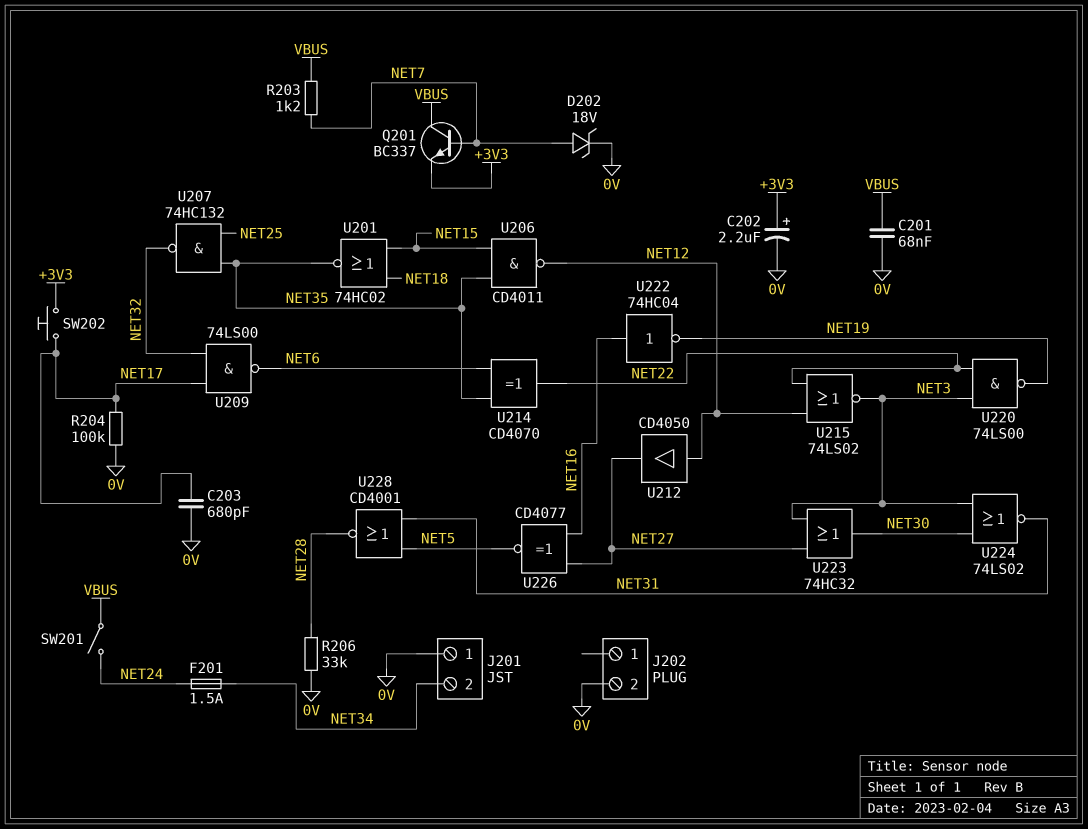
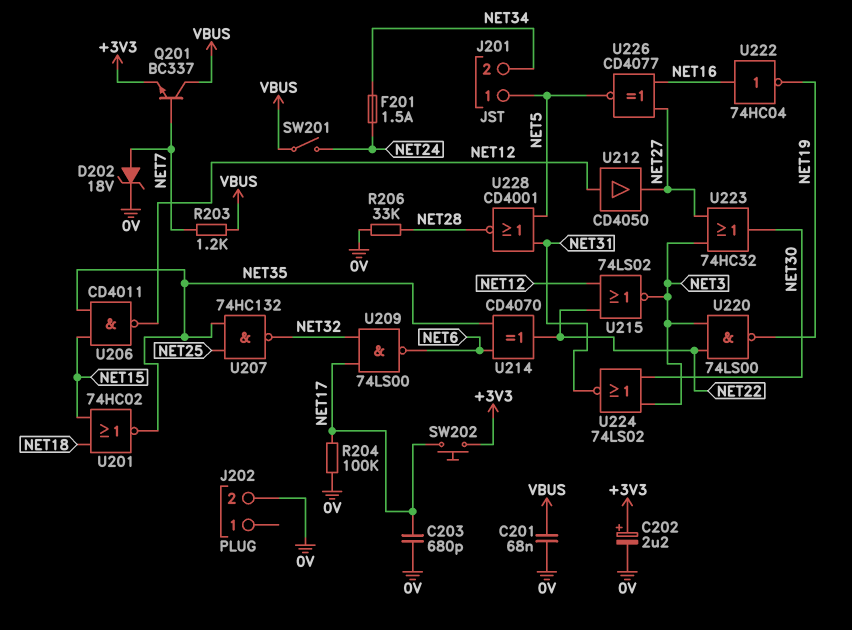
J201 pin 1: 0V -> NET5

